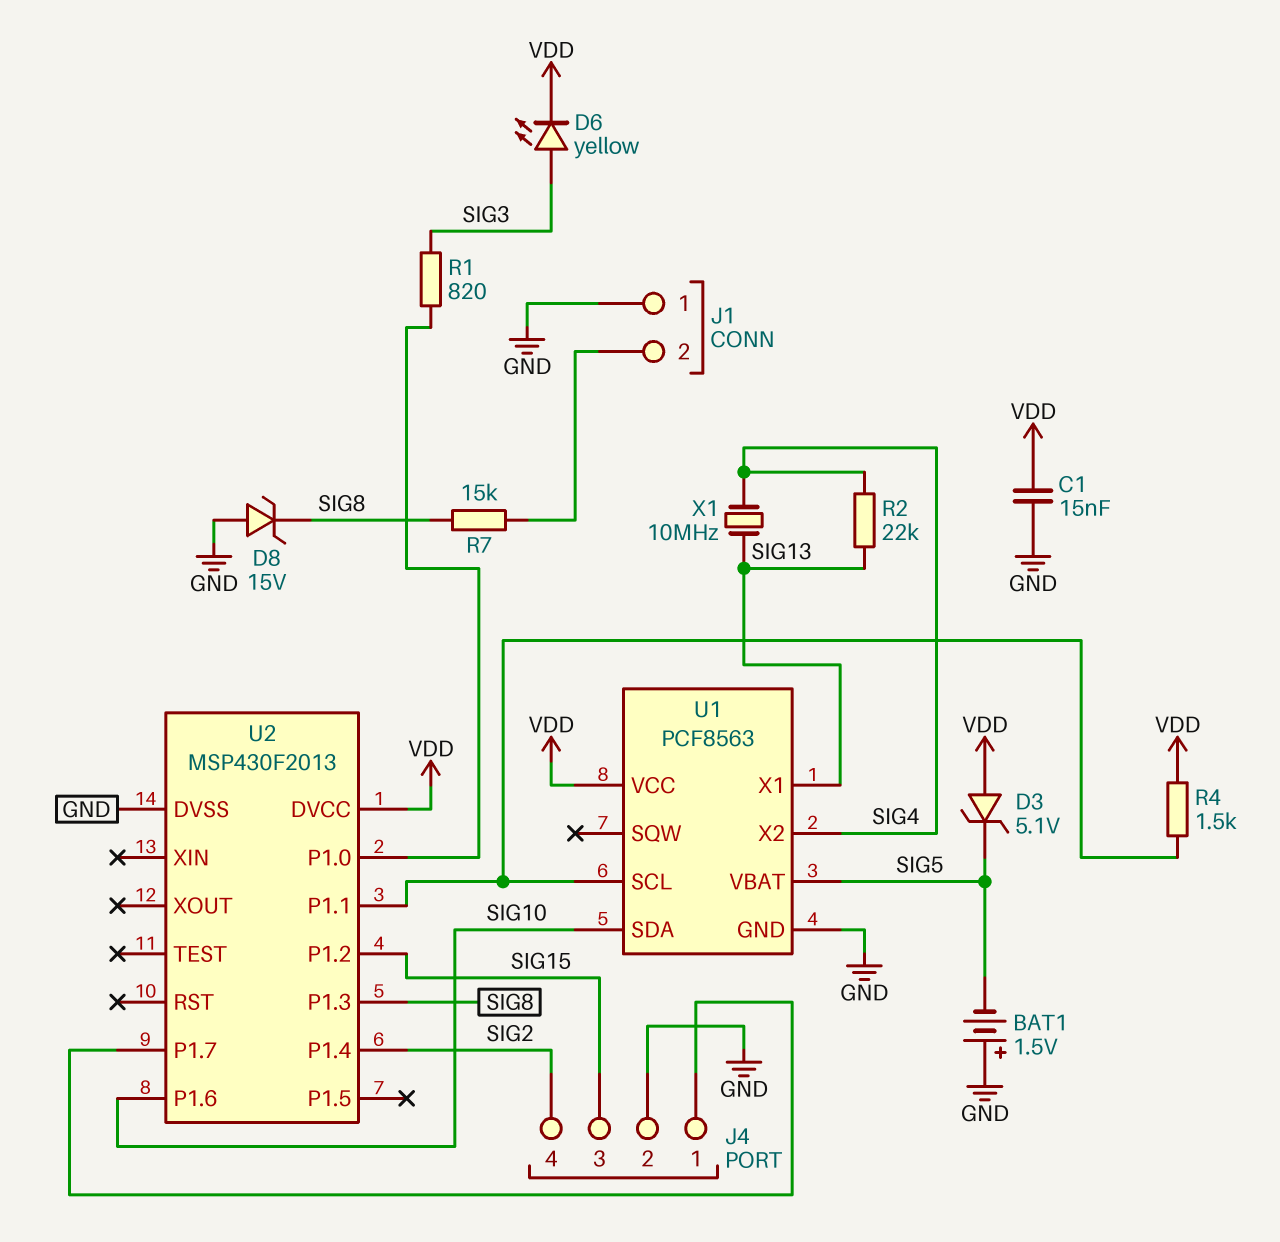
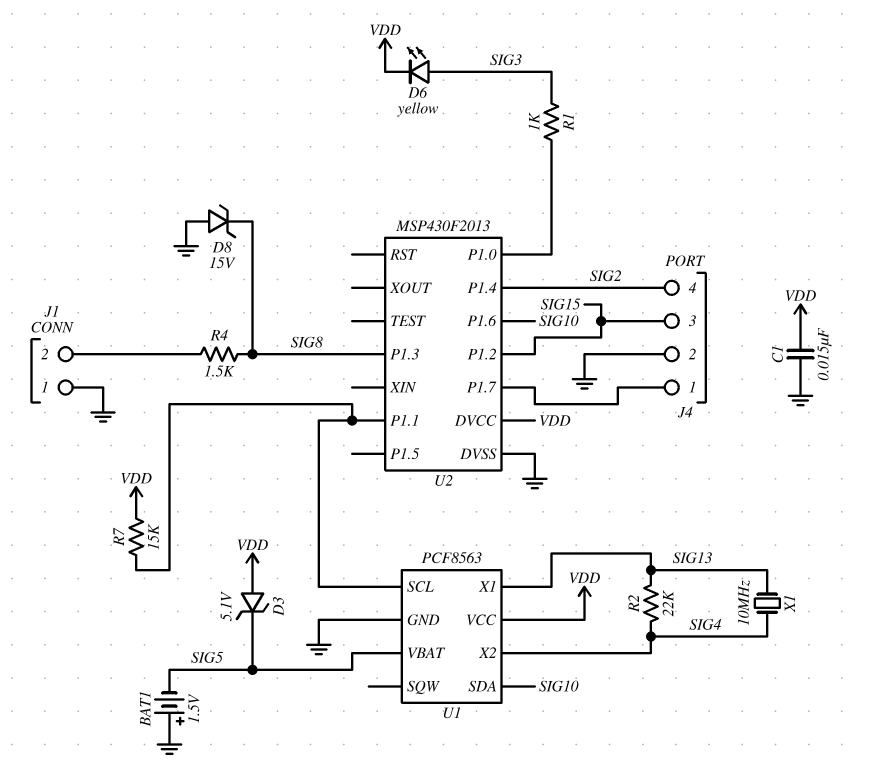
R1: 820 (SIG3, U2/P1.0) -> 1k (SIG3, U2/P1.0)
R4: 1.5k (U1/SCL, VDD) -> 1.5k (J1/2, SIG8)
R7: 15k (J1/2, SIG8) -> 15k (U1/SCL, VDD)

